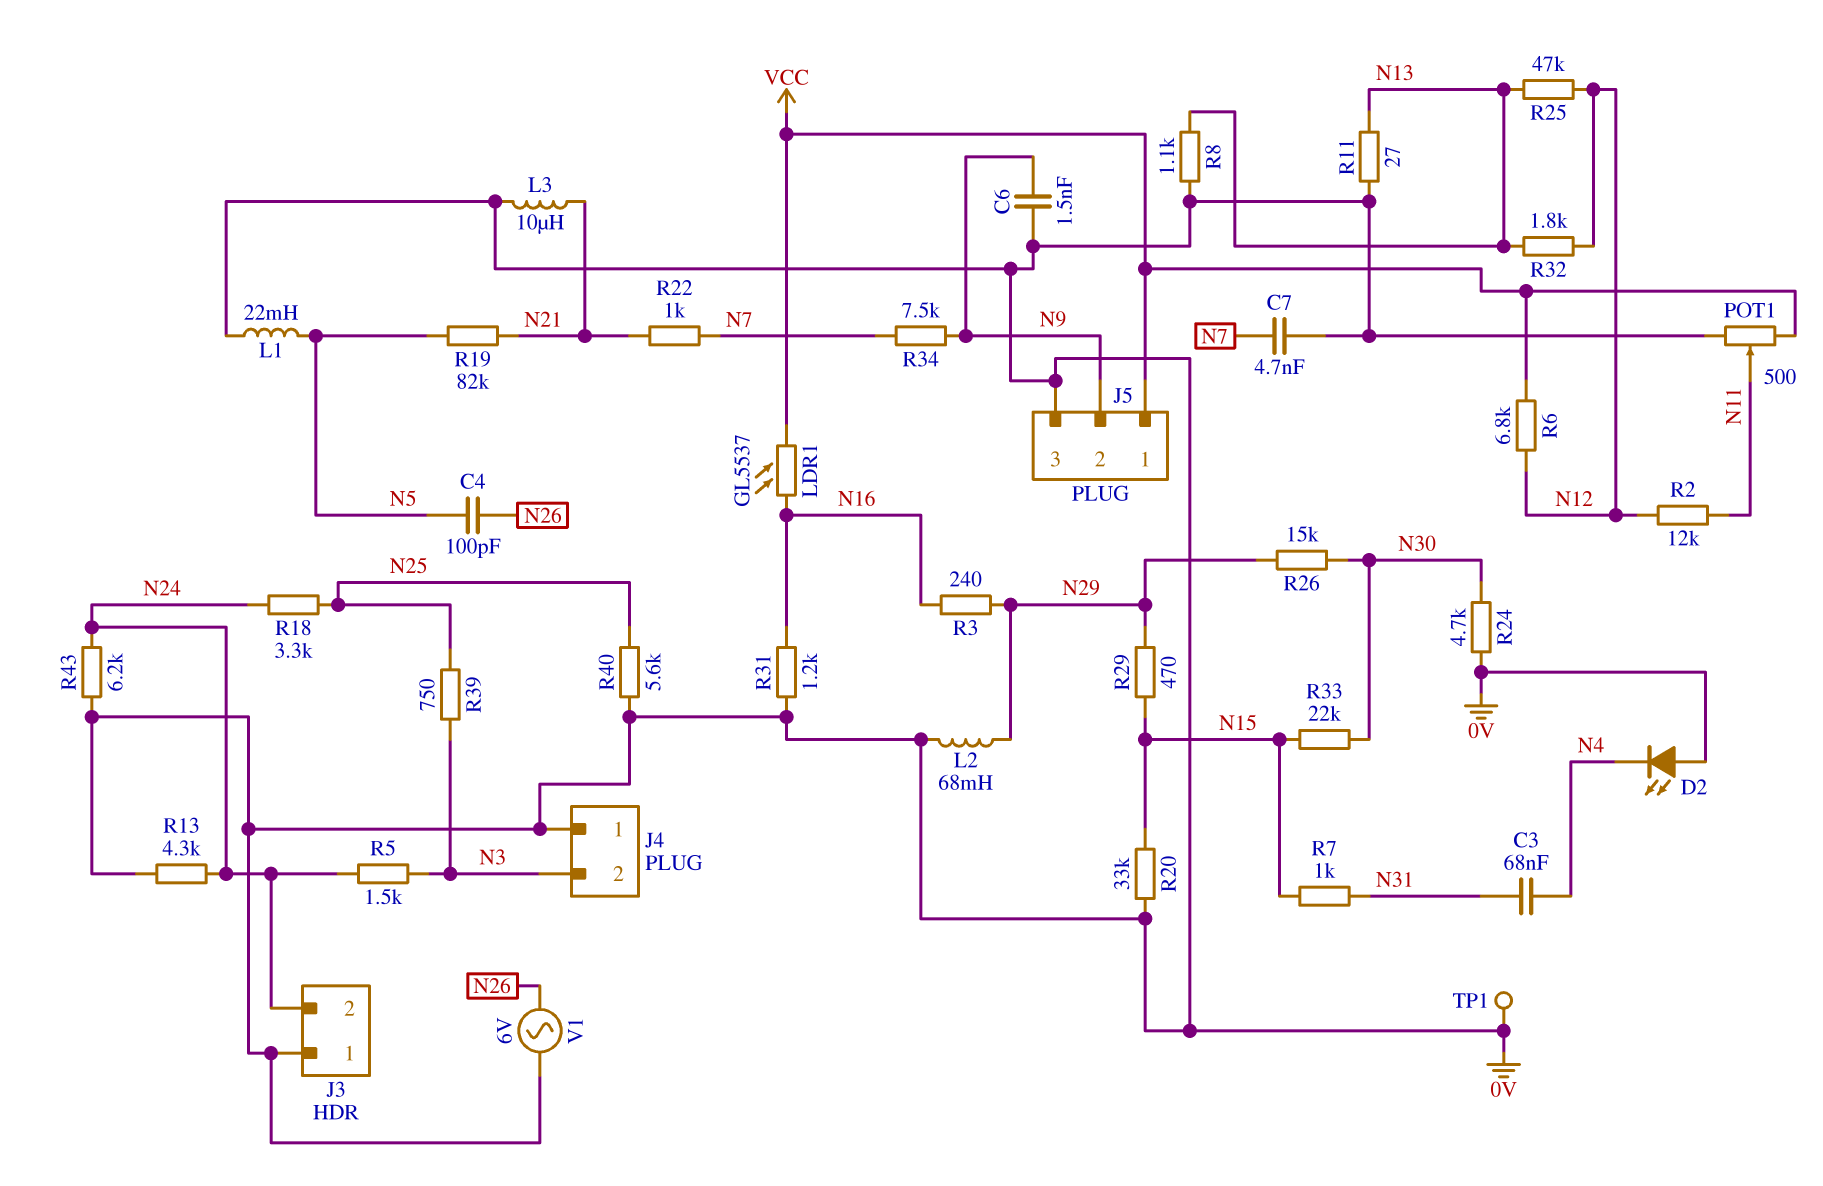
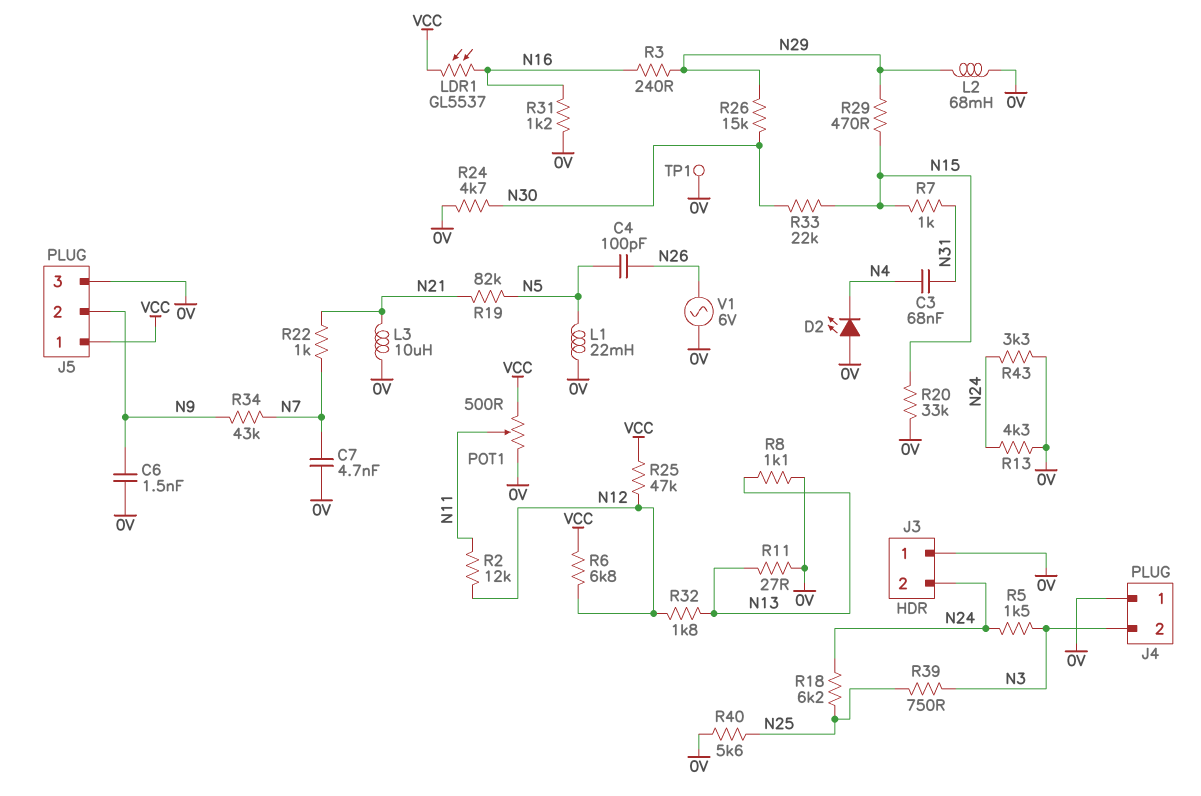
R18: 3.3k (N24, N25) -> 6.2k (N24, N25)
R25: 47k (N12, N13) -> 47k (N12, VCC)
R34: 7.5k (N7, N9) -> 43k (N7, N9)
R43: 6.2k (0V, N24) -> 3.3k (0V, N24)

